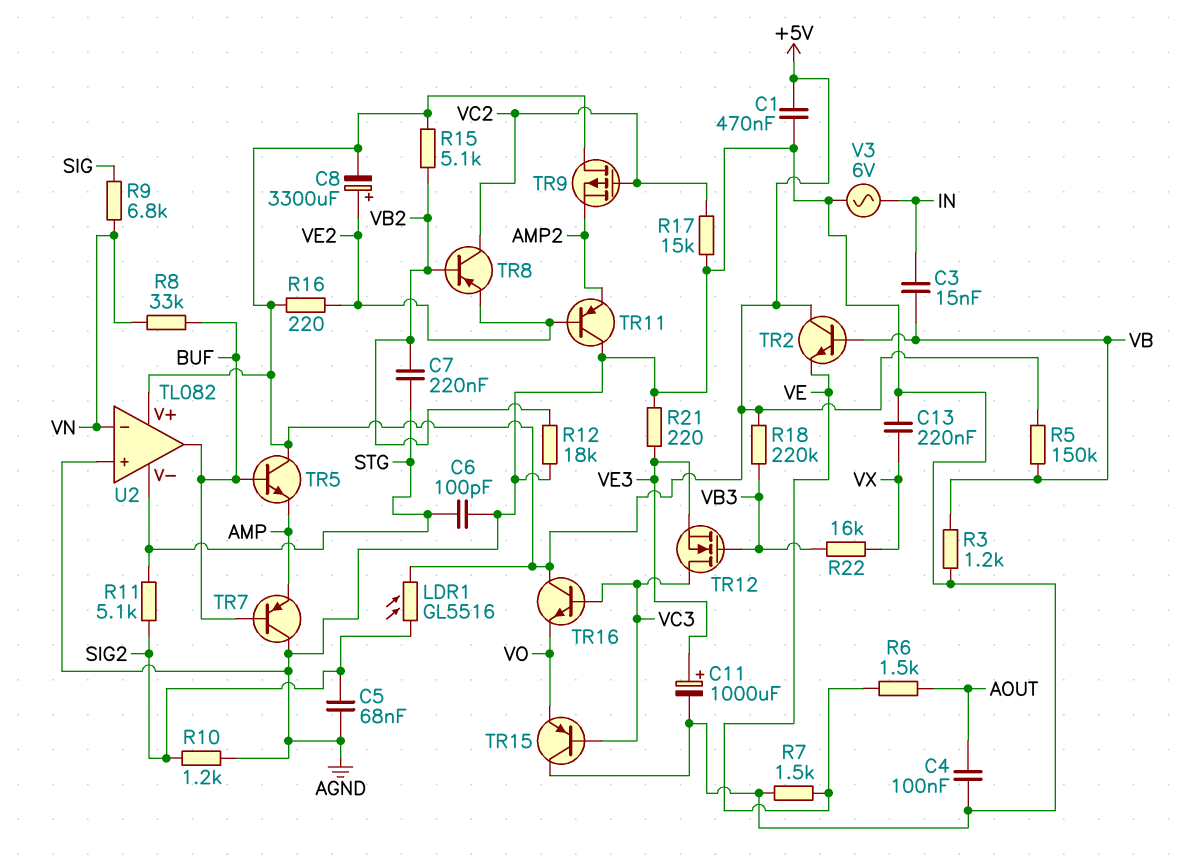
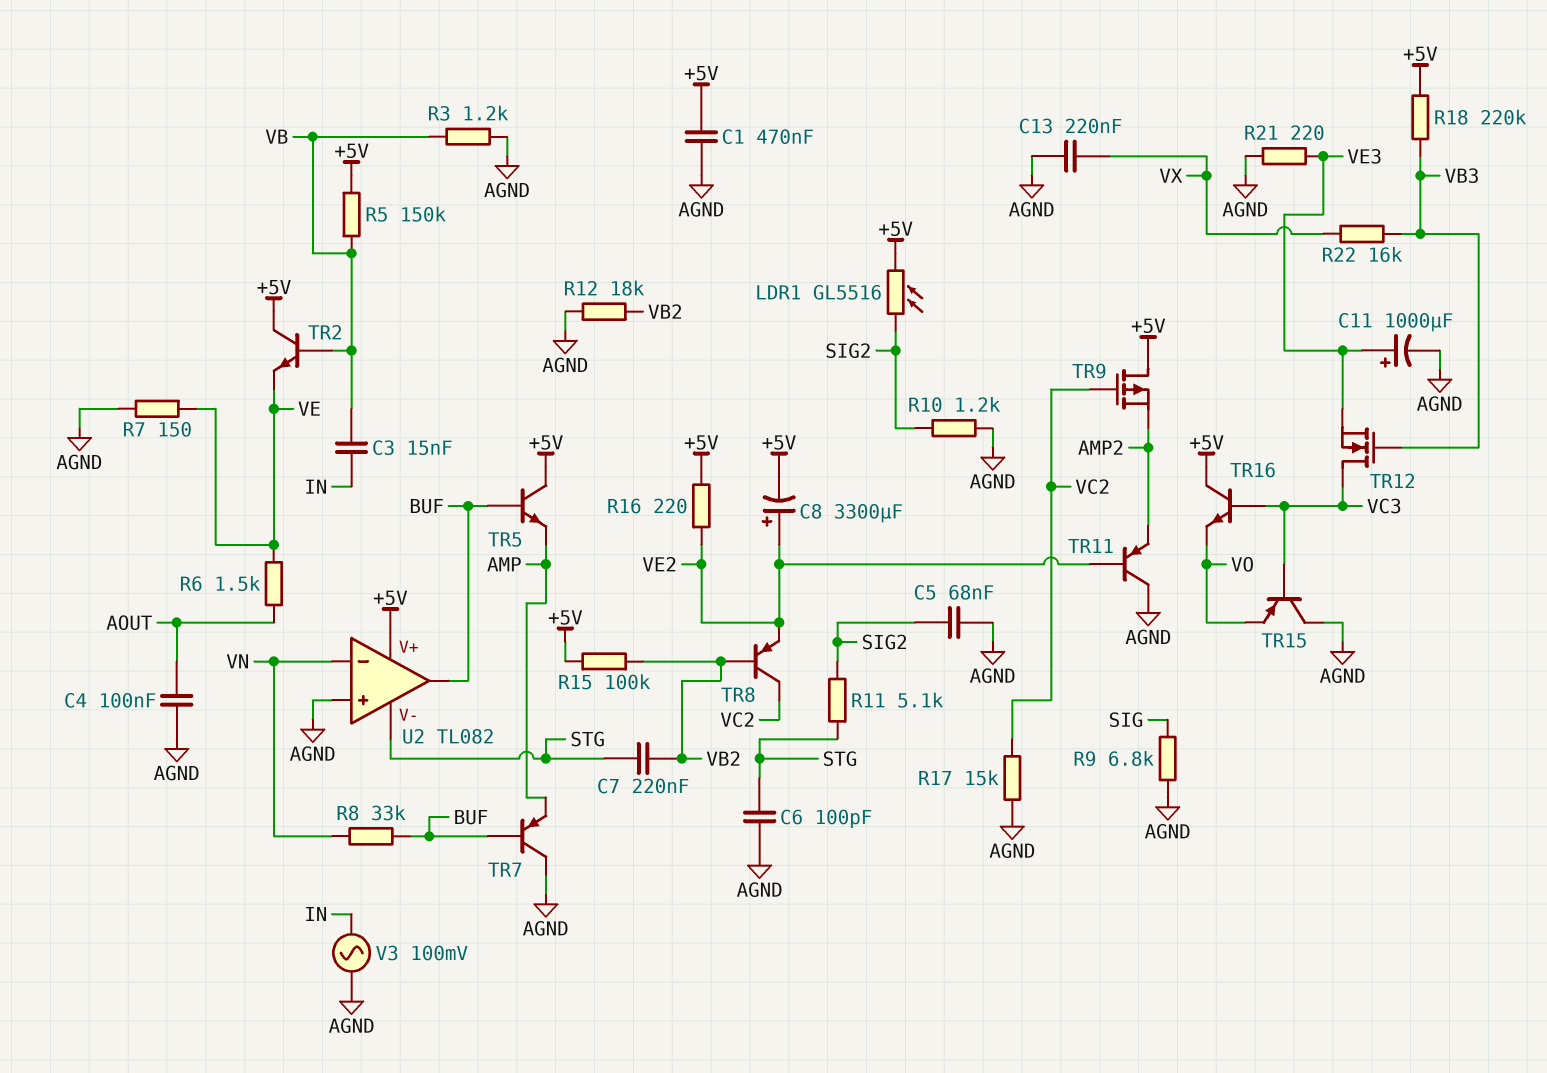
R7: 1.5k (AGND, VE) -> 150 (AGND, VE)
R9: 6.8k (SIG, VN) -> 6.8k (AGND, SIG)
R15: 5.1k (+5V, VB2) -> 100k (+5V, VB2)
V3: AC 6V (AGND, IN) -> AC 100mV (AGND, IN)

